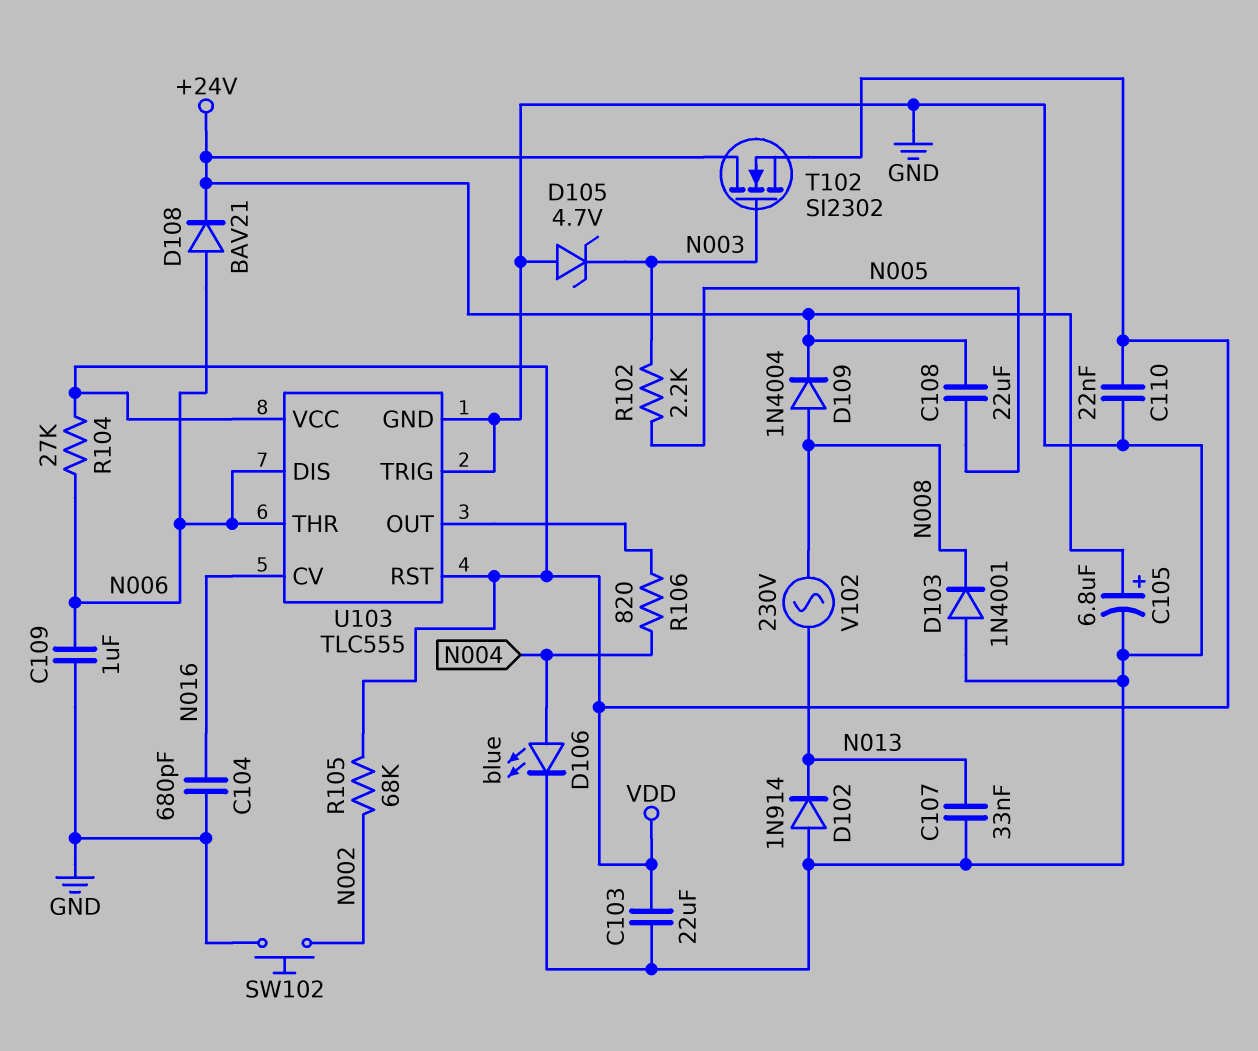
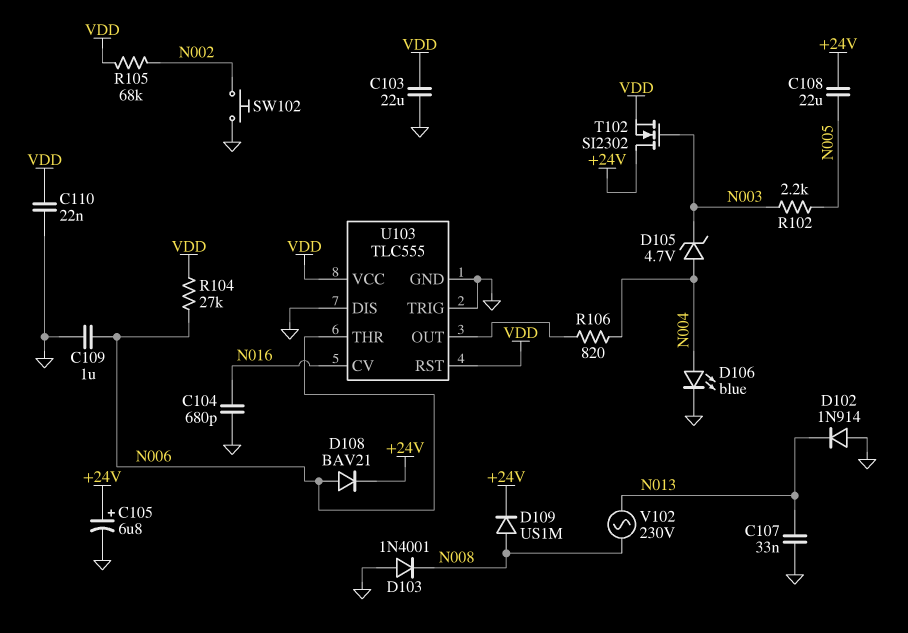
D105: zener 4.7V (A GND, K N003) -> zener 4.7V (A N004, K N003)
D109: diode 1N4004 (A N008, K +24V) -> diode US1M (A N008, K +24V)
U103 pin DIS: N006 -> GND

